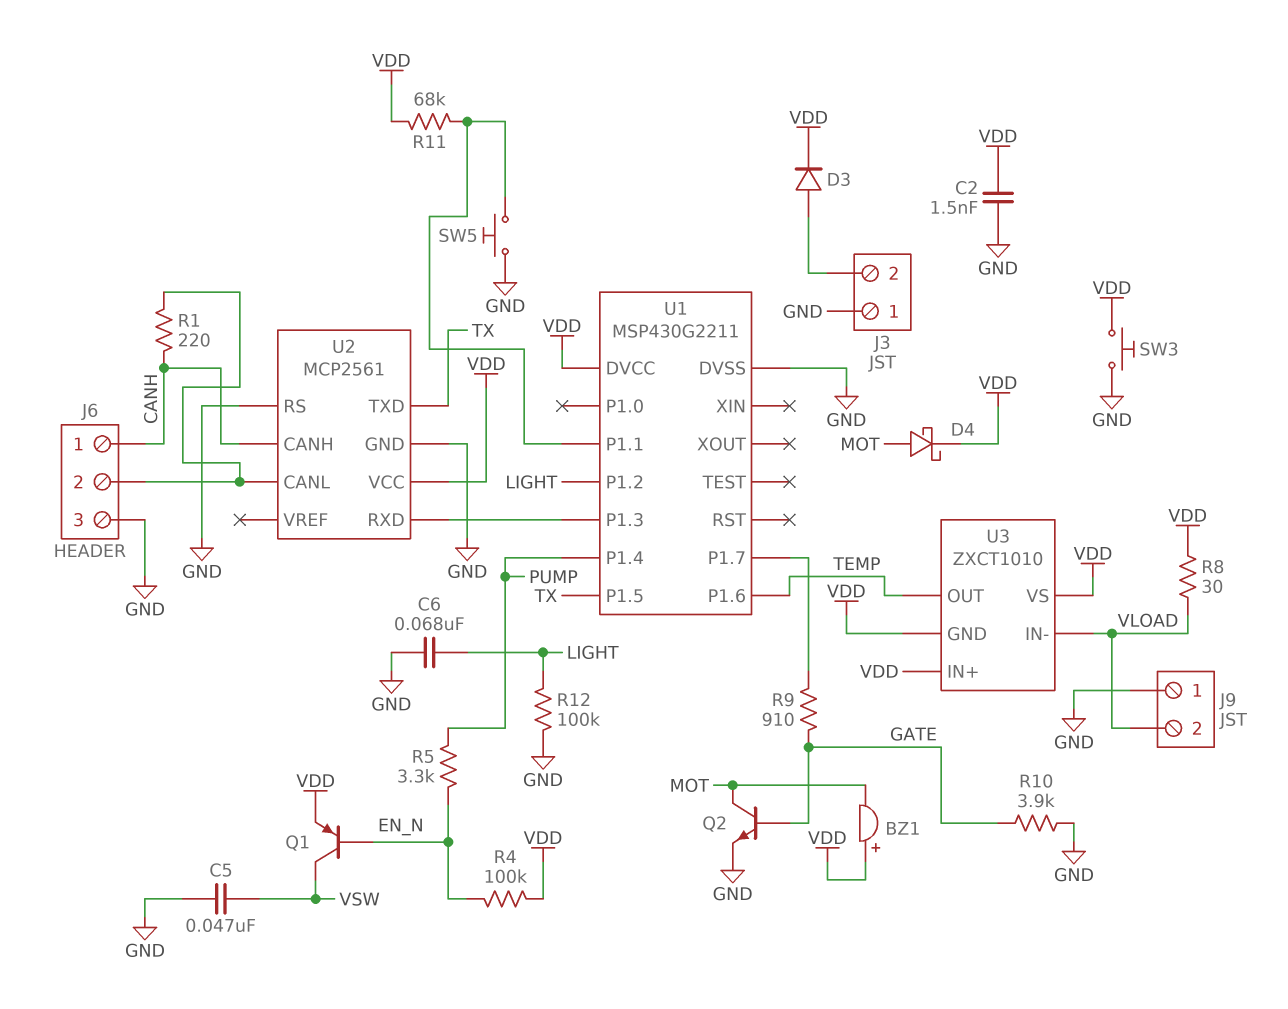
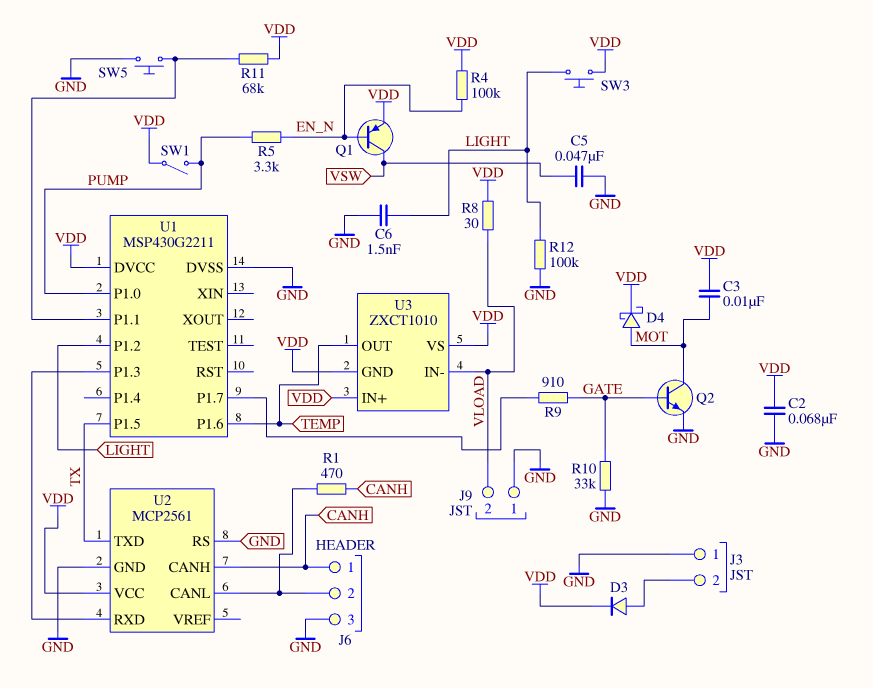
BZ1: buzzer (plus VDD, minus MOT) -> none
C2: 1.5nF (GND, VDD) -> 68nF (GND, VDD)
C3: none -> 10nF (MOT, VDD)
C6: 68nF (GND, LIGHT) -> 1.5nF (GND, LIGHT)
R1: 220 (CANH, J6/2) -> 470 (CANH, J6/2)
R10: 3.9k (GATE, GND) -> 33k (GATE, GND)
SW1: none -> switch (PUMP, VDD)
SW3: button (GND, VDD) -> button (LIGHT, VDD)
U1 pin P1.0: none -> PUMP
U1 pin P1.4: PUMP -> none

